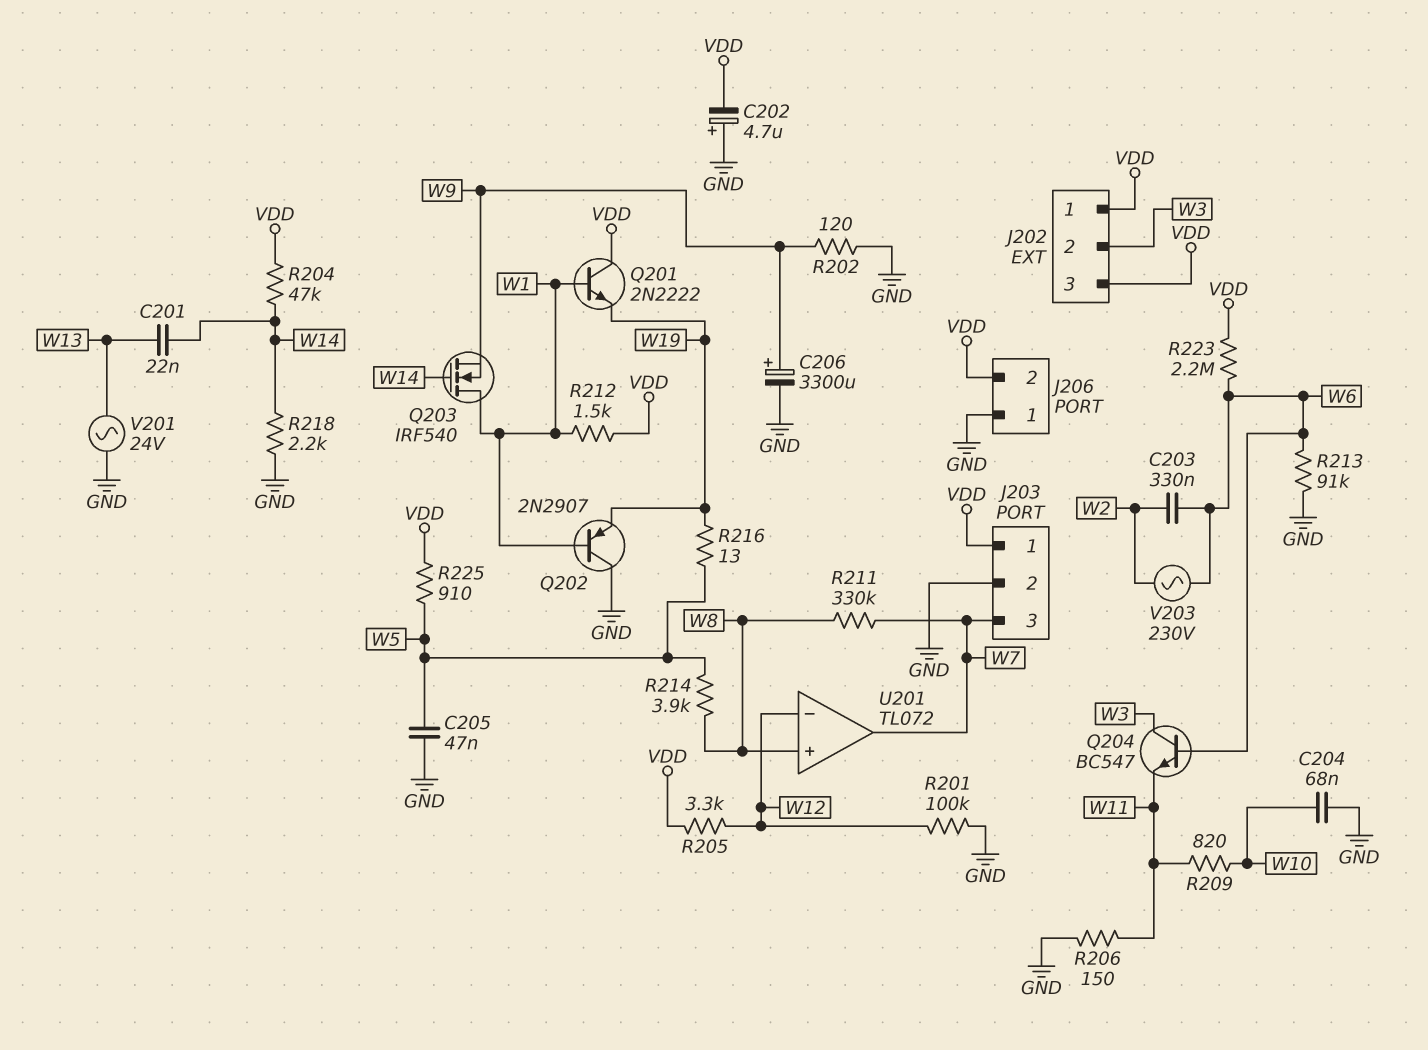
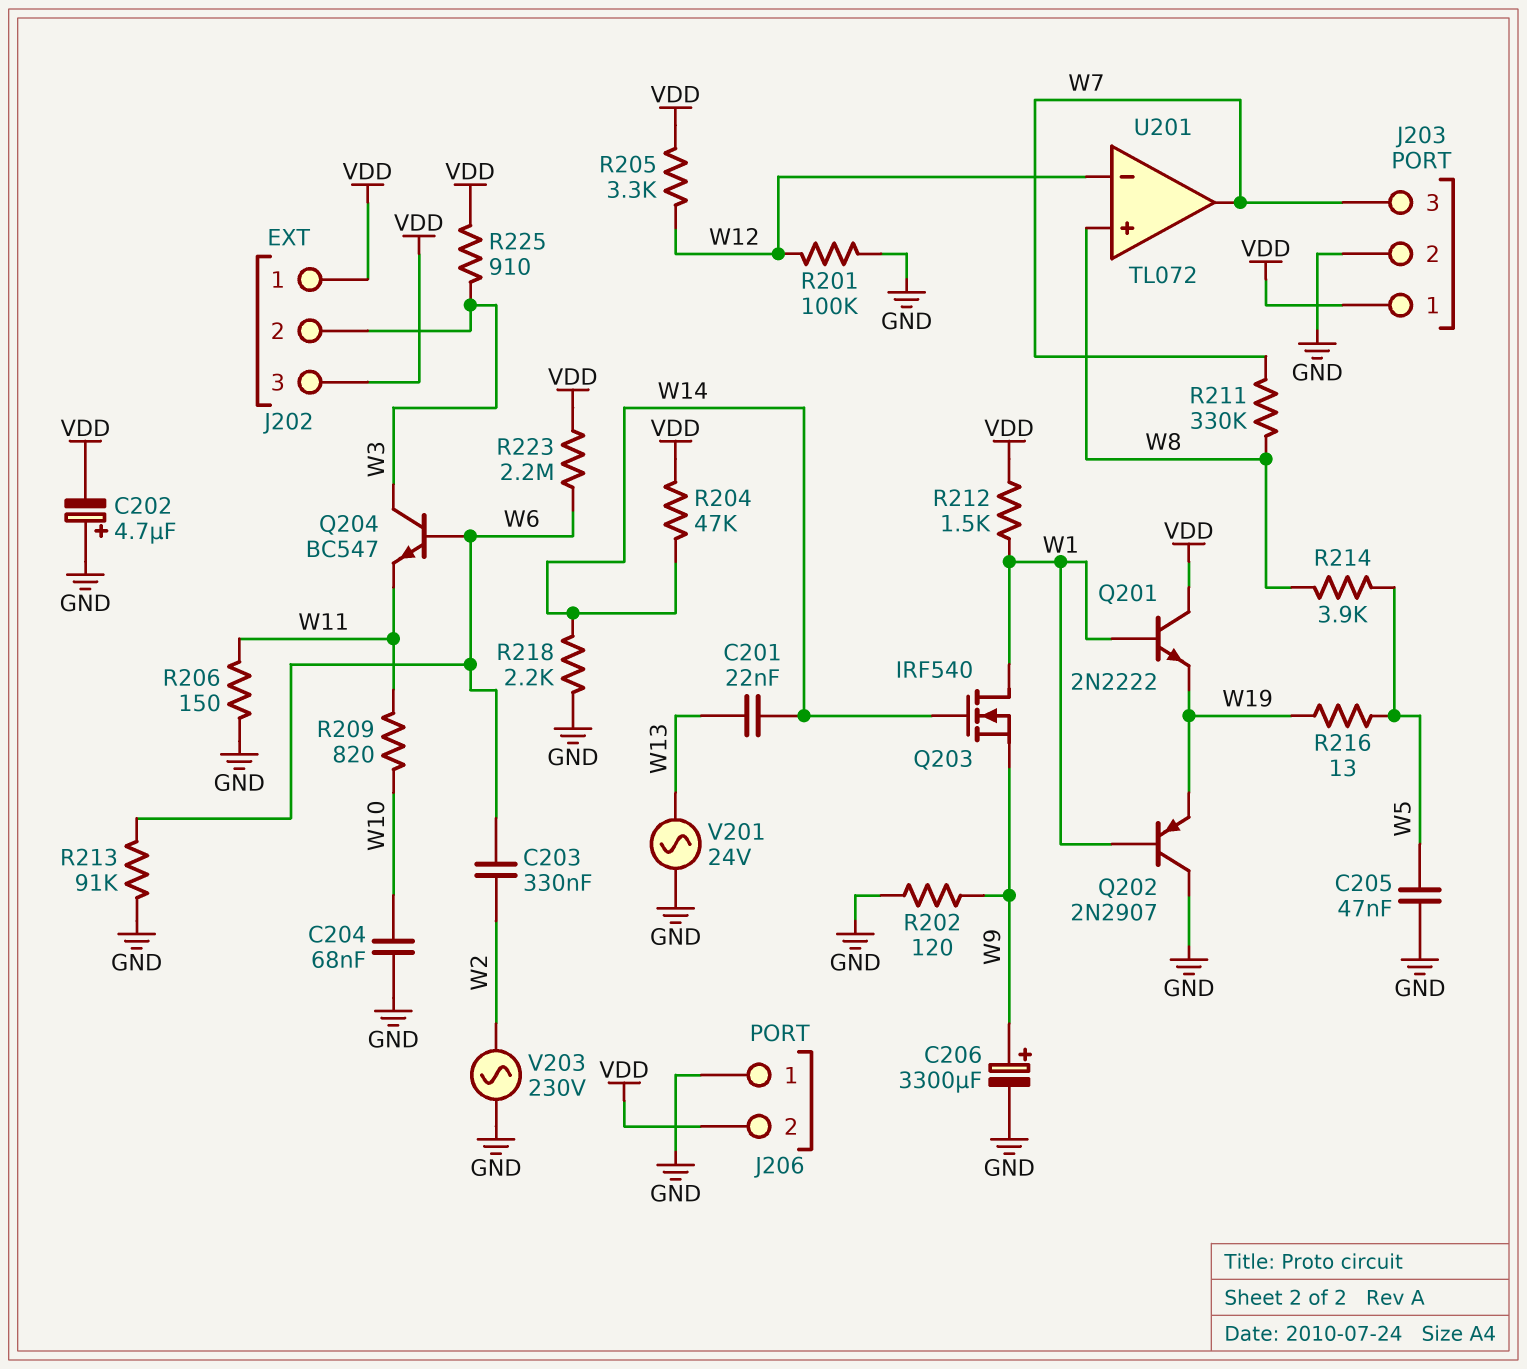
R225: 910 (VDD, W5) -> 910 (VDD, W3)
V203: AC 230V (W2, W6) -> AC 230V (GND, W2)

